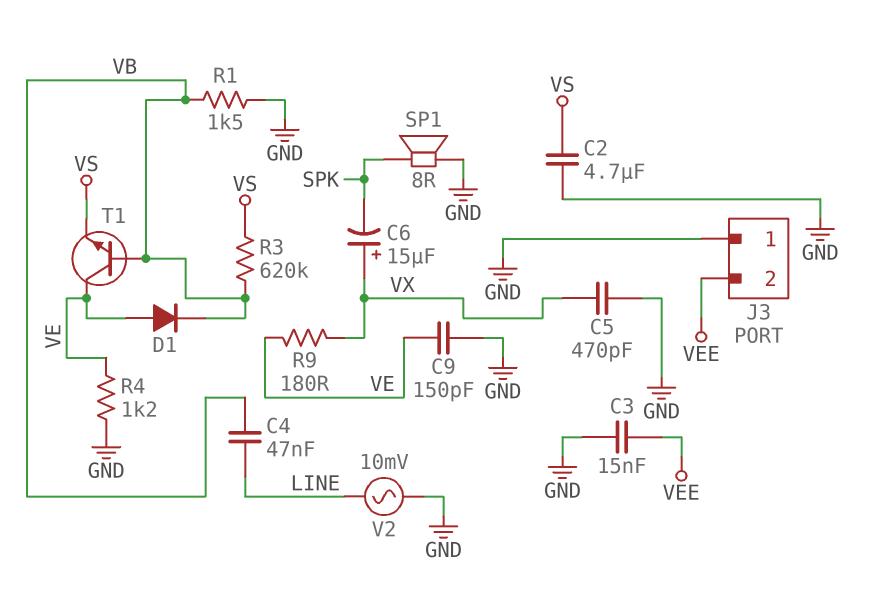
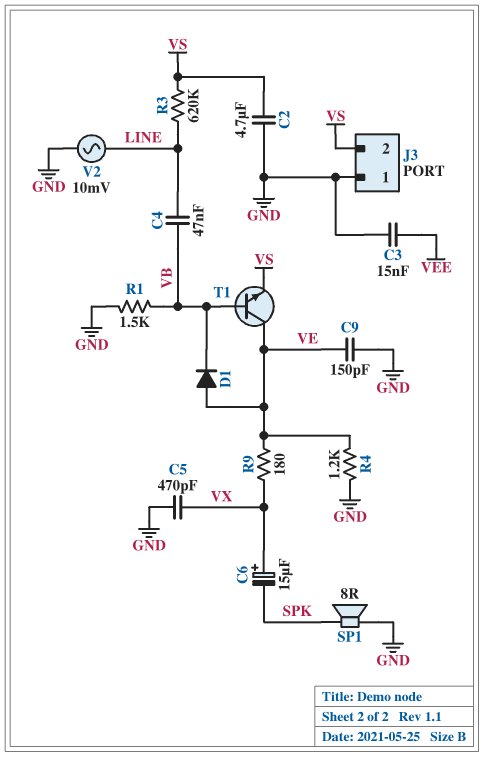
J3 pin 2: VEE -> VS
R3: 620k (VB, VS) -> 620k (LINE, VS)

